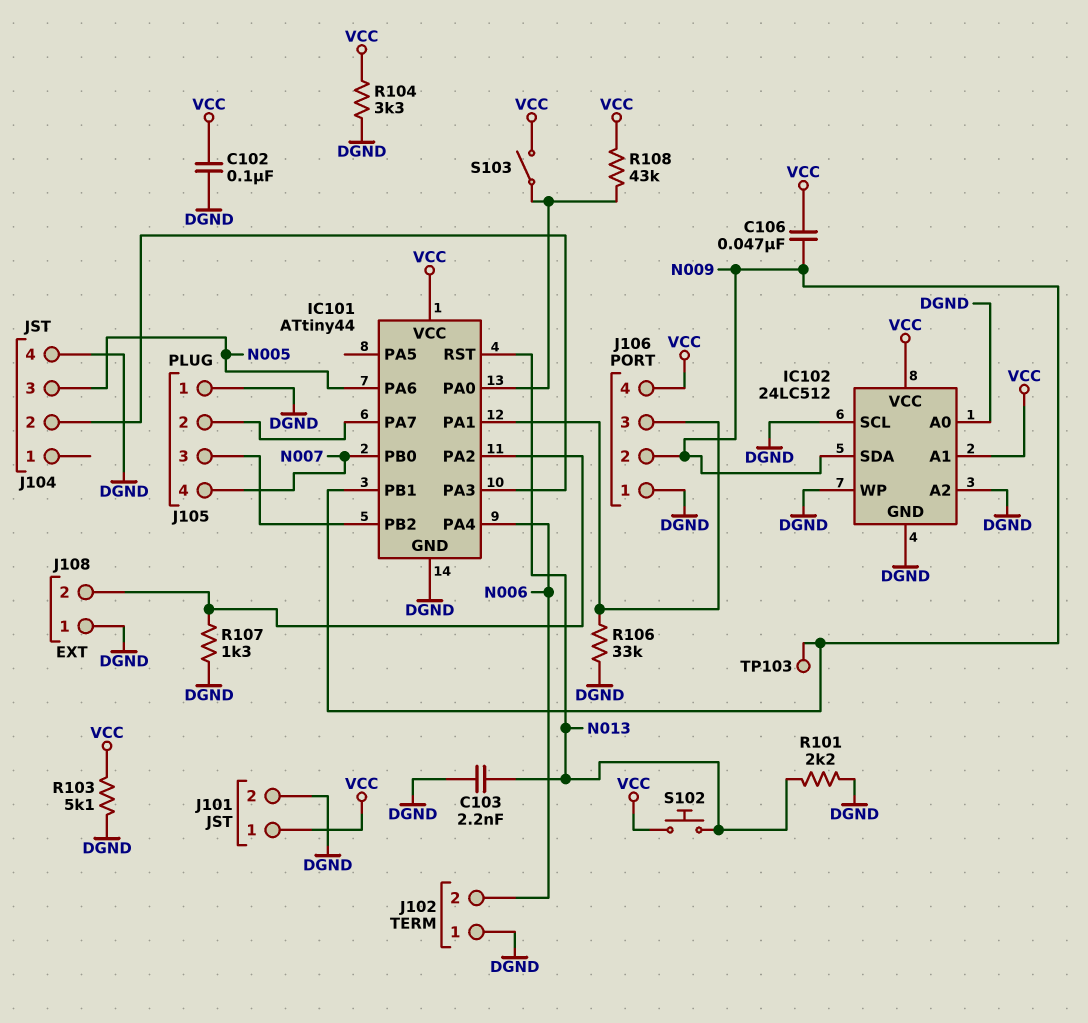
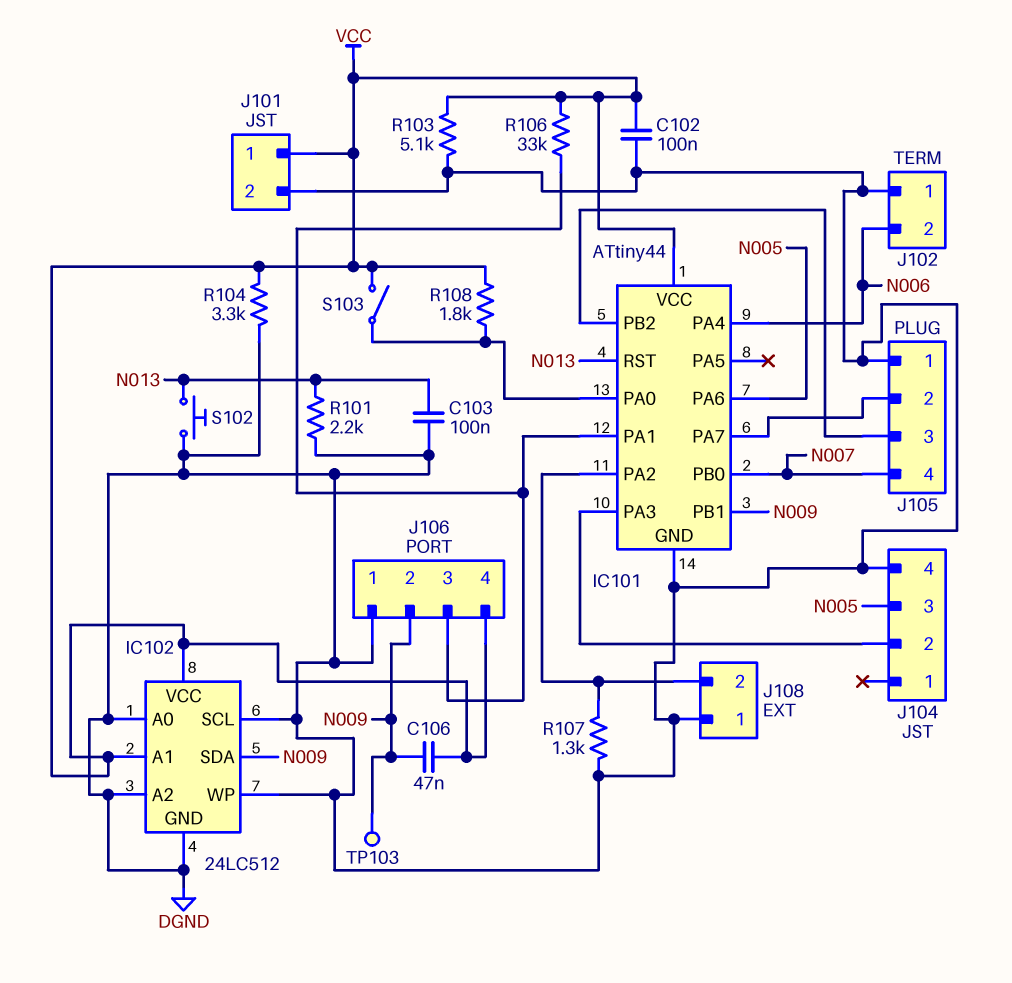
C103: 2.2nF (DGND, N013) -> 100nF (DGND, N013)
R106: 33k (DGND, IC101/PA1) -> 33k (IC101/PA1, VCC)
R108: 43k (IC101/PA0, VCC) -> 1.8k (IC101/PA0, VCC)
S102: button (N013, VCC) -> button (DGND, N013)

